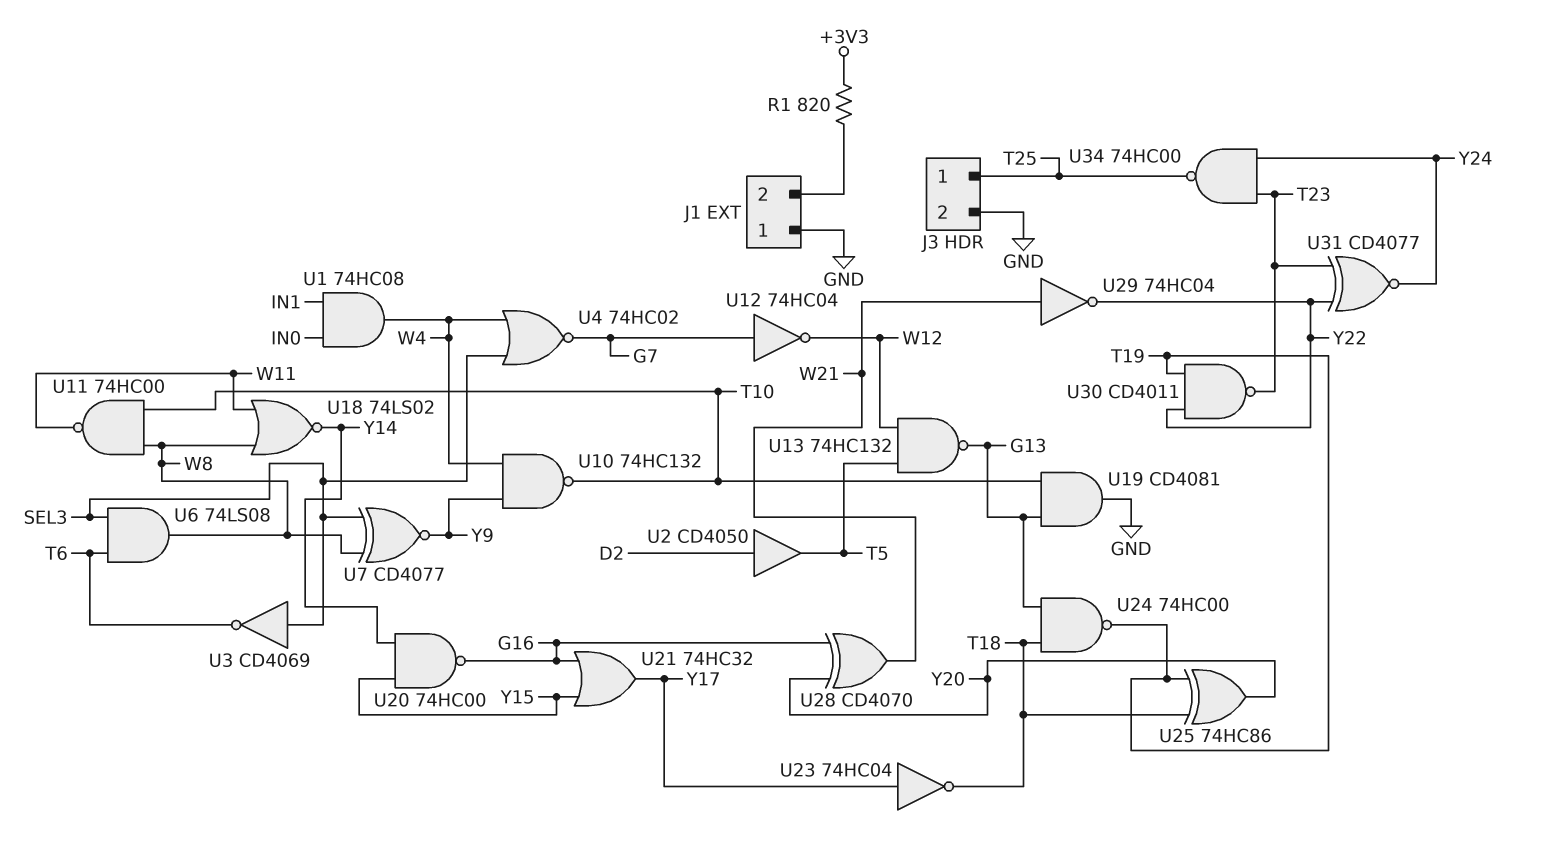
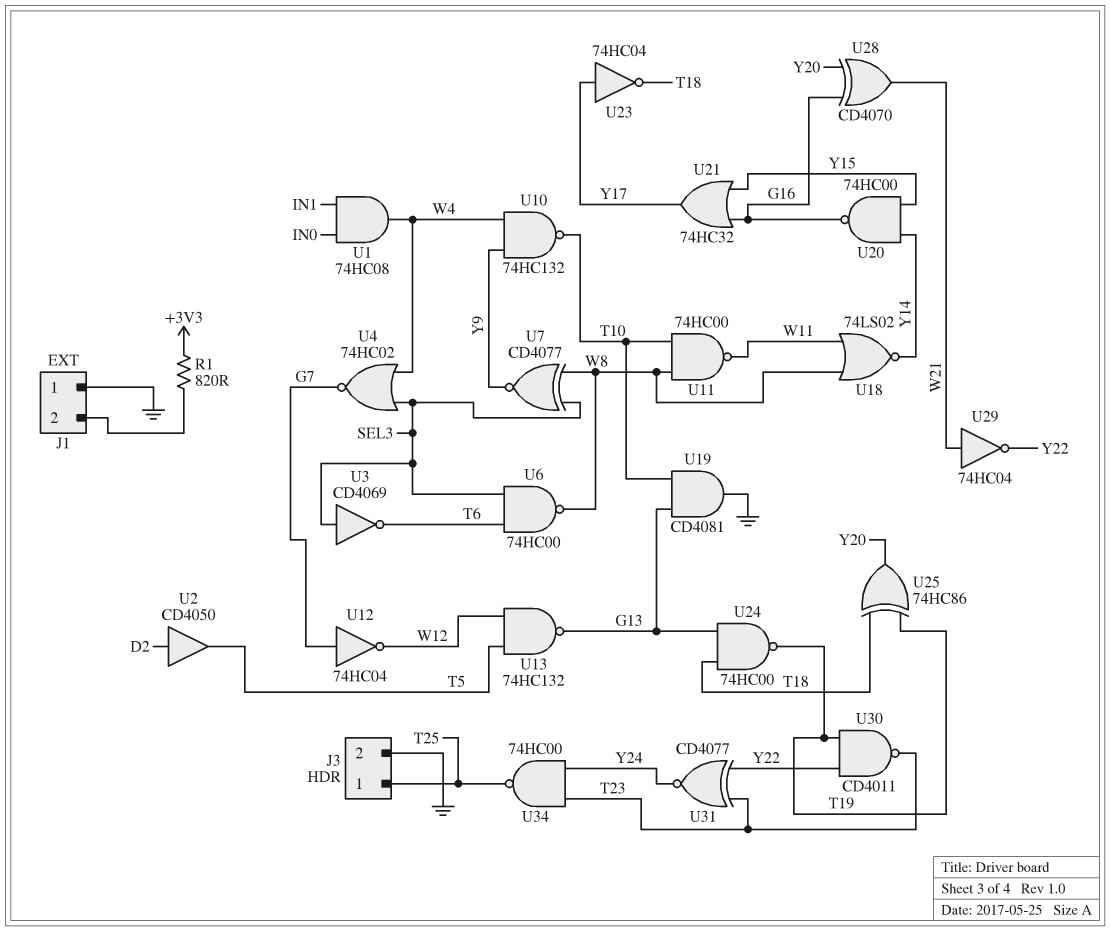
U6: AND 74LS08 (in SEL3, in T6, out W8) -> NAND 74HC00 (in SEL3, in T6, out W8)

